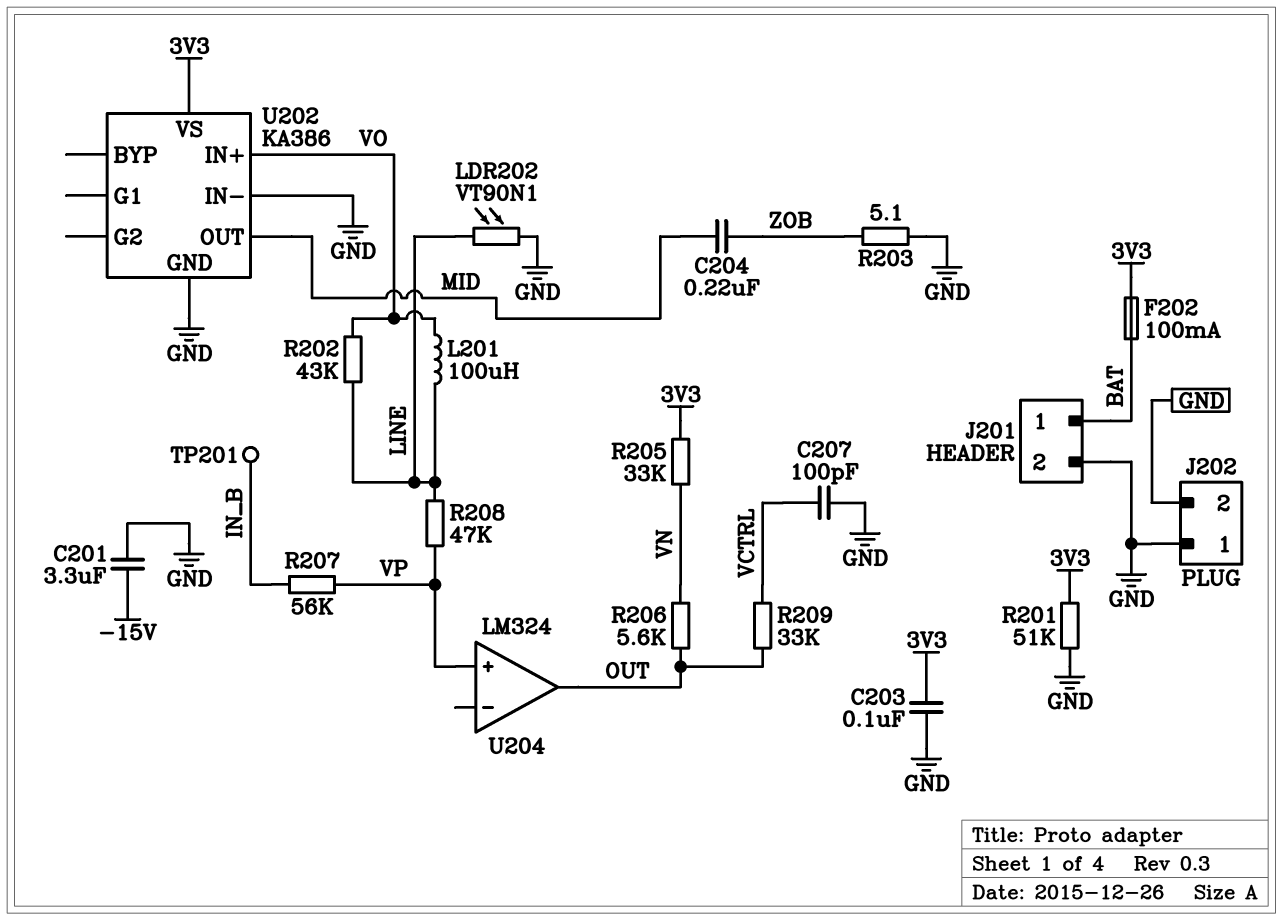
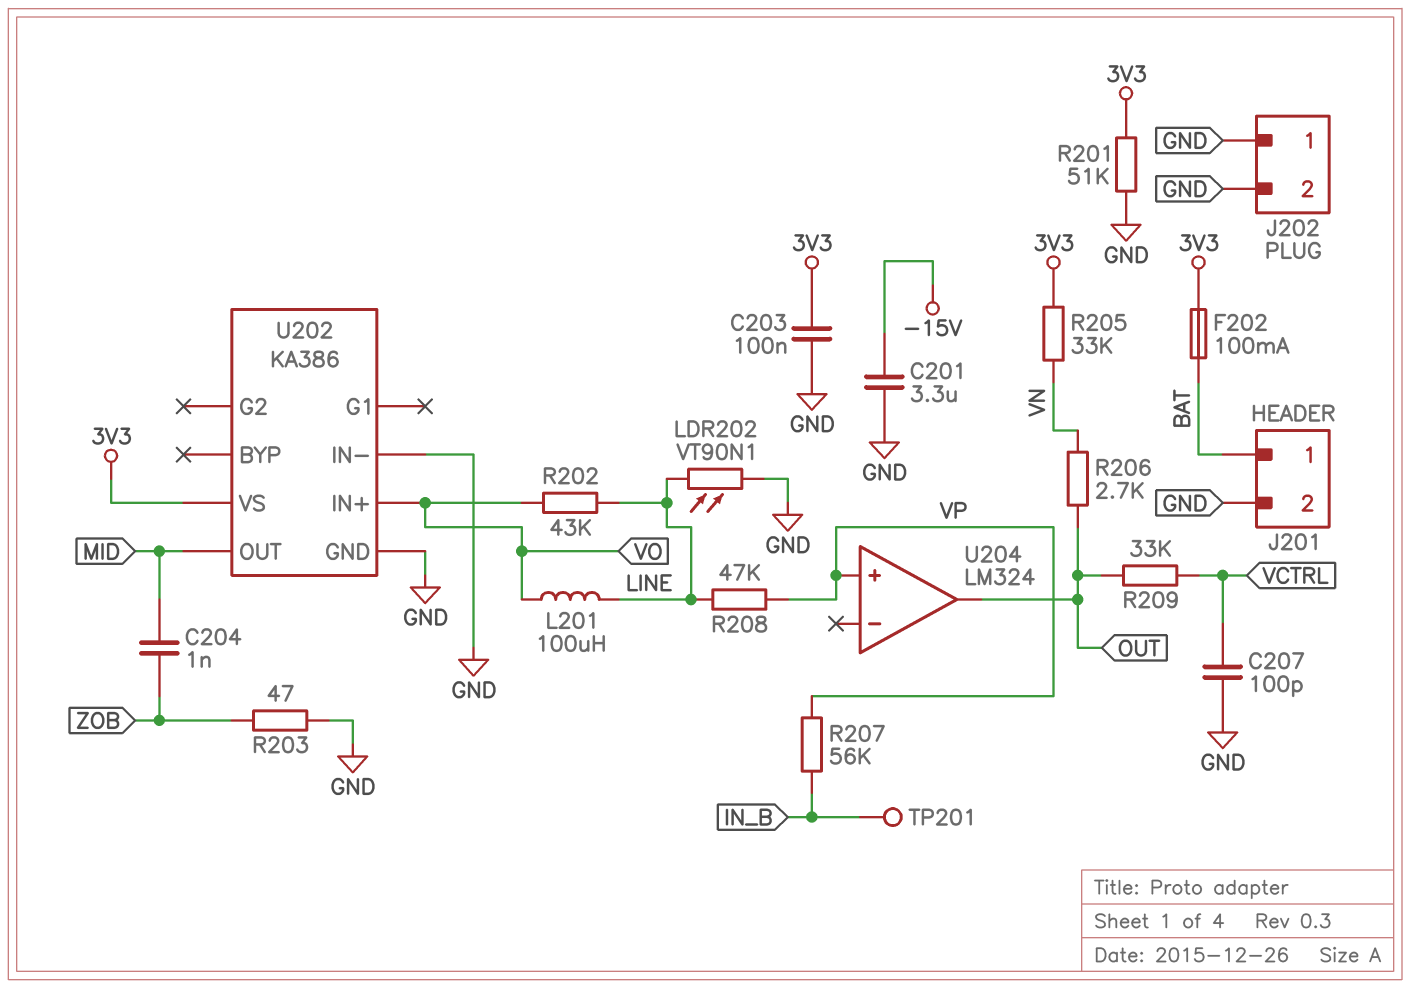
C204: 220nF (MID, ZOB) -> 1nF (MID, ZOB)
R203: 5.1 (GND, ZOB) -> 47 (GND, ZOB)
R206: 5.6k (OUT, VN) -> 2.7k (OUT, VN)

